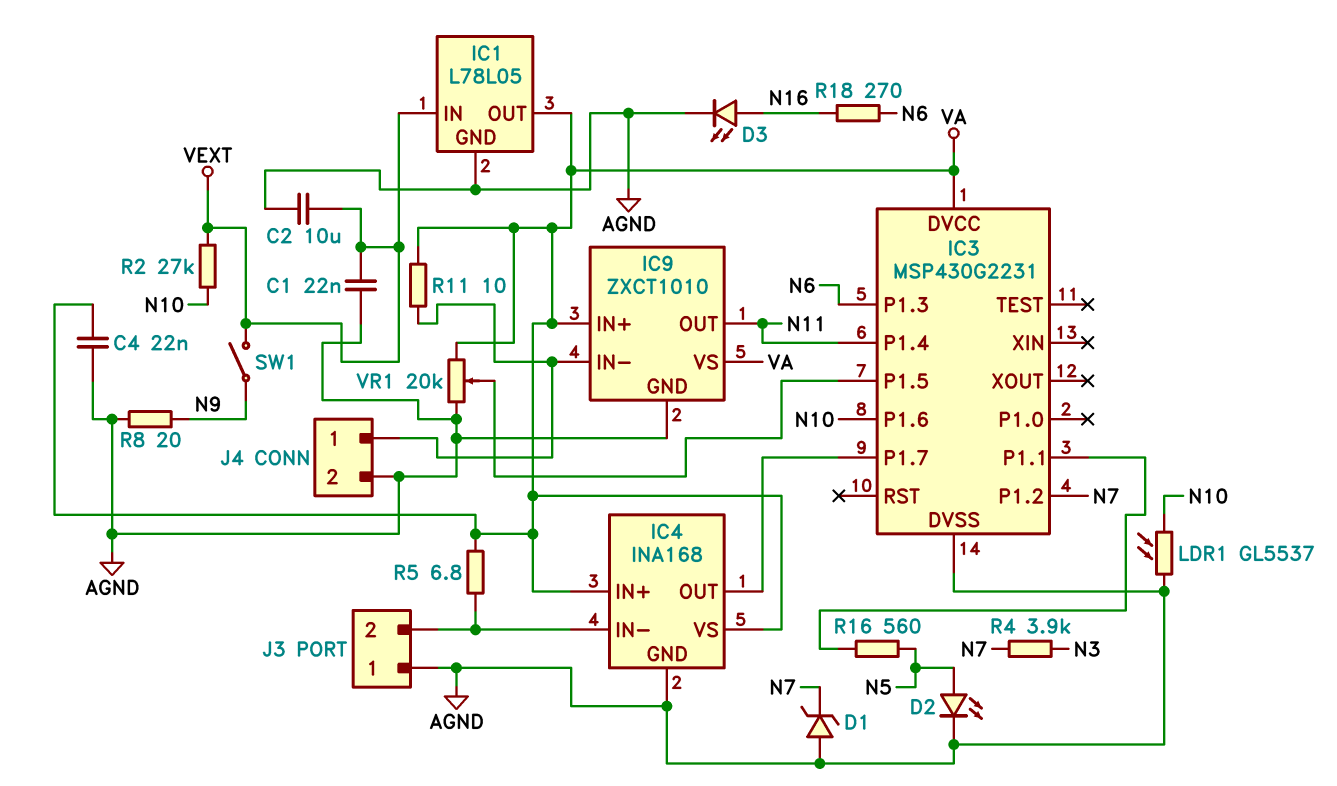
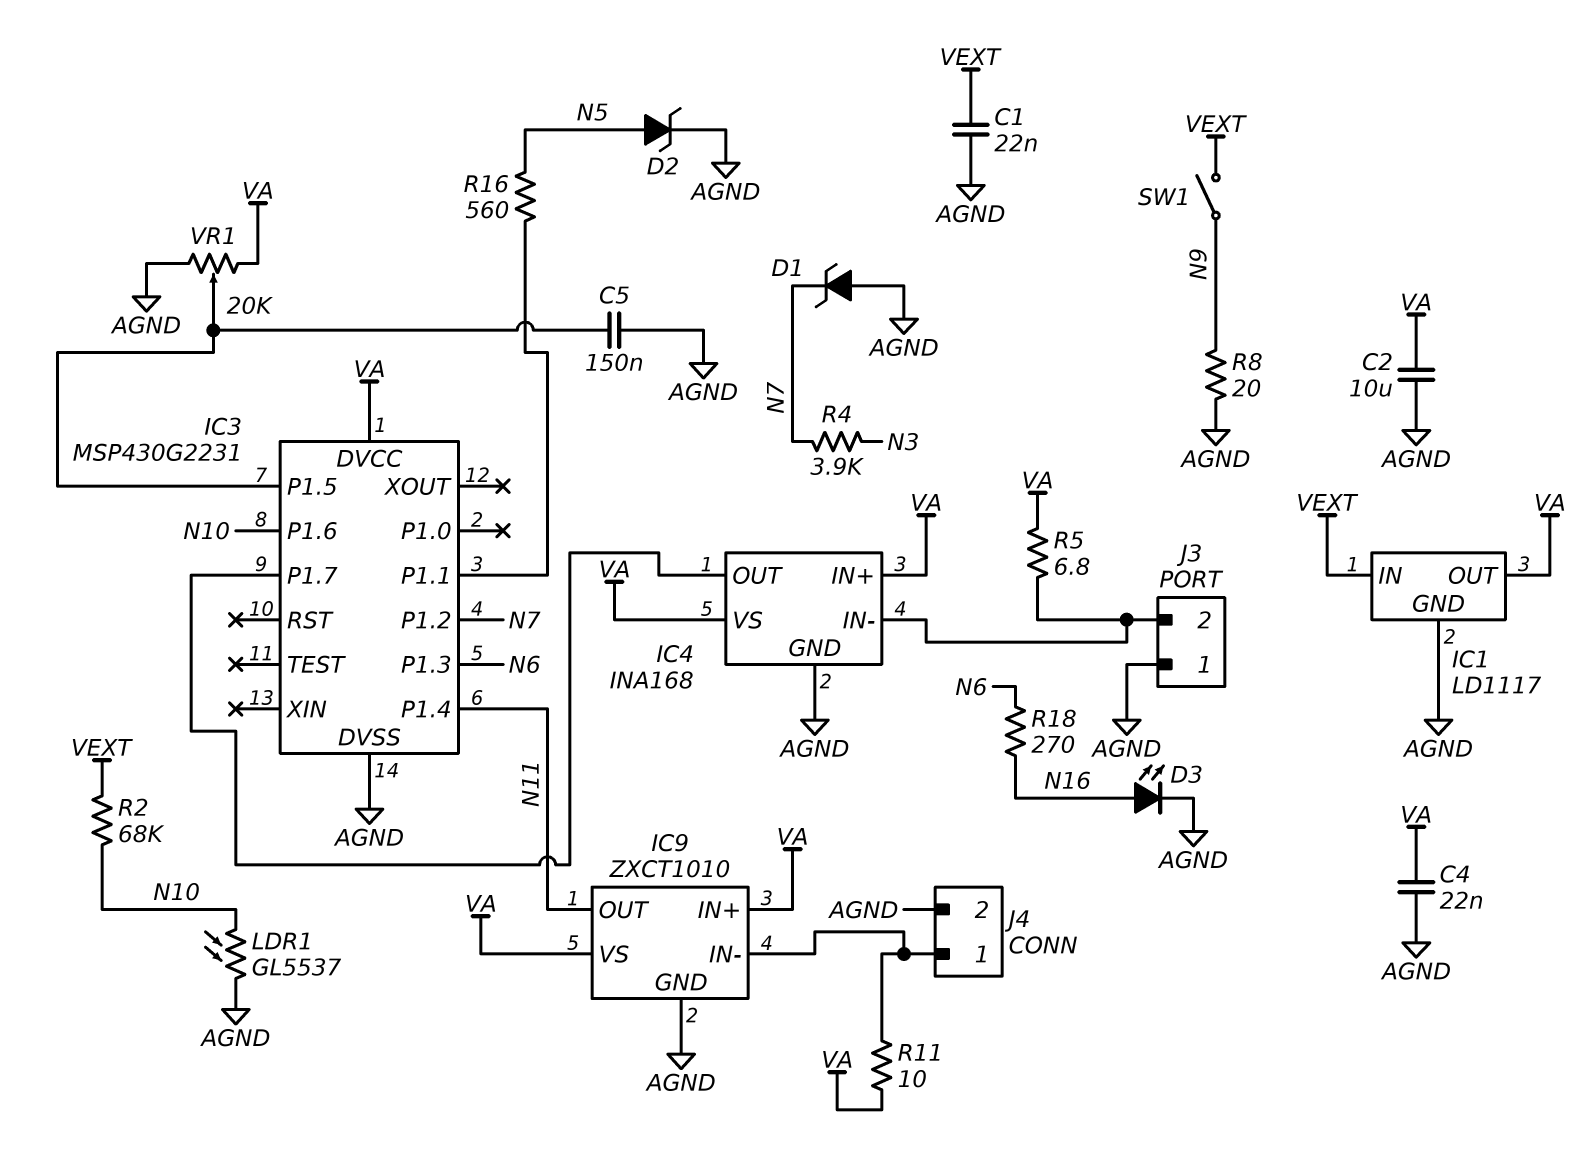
C2: 10uF (AGND, VEXT) -> 10uF (AGND, VA)
C5: none -> 150nF (AGND, IC3/P1.5)
D2: LED (A N5, K AGND) -> zener (A N5, K AGND)
IC1: L78L05 -> LD1117
R2: 27k (N10, VEXT) -> 68k (N10, VEXT)

